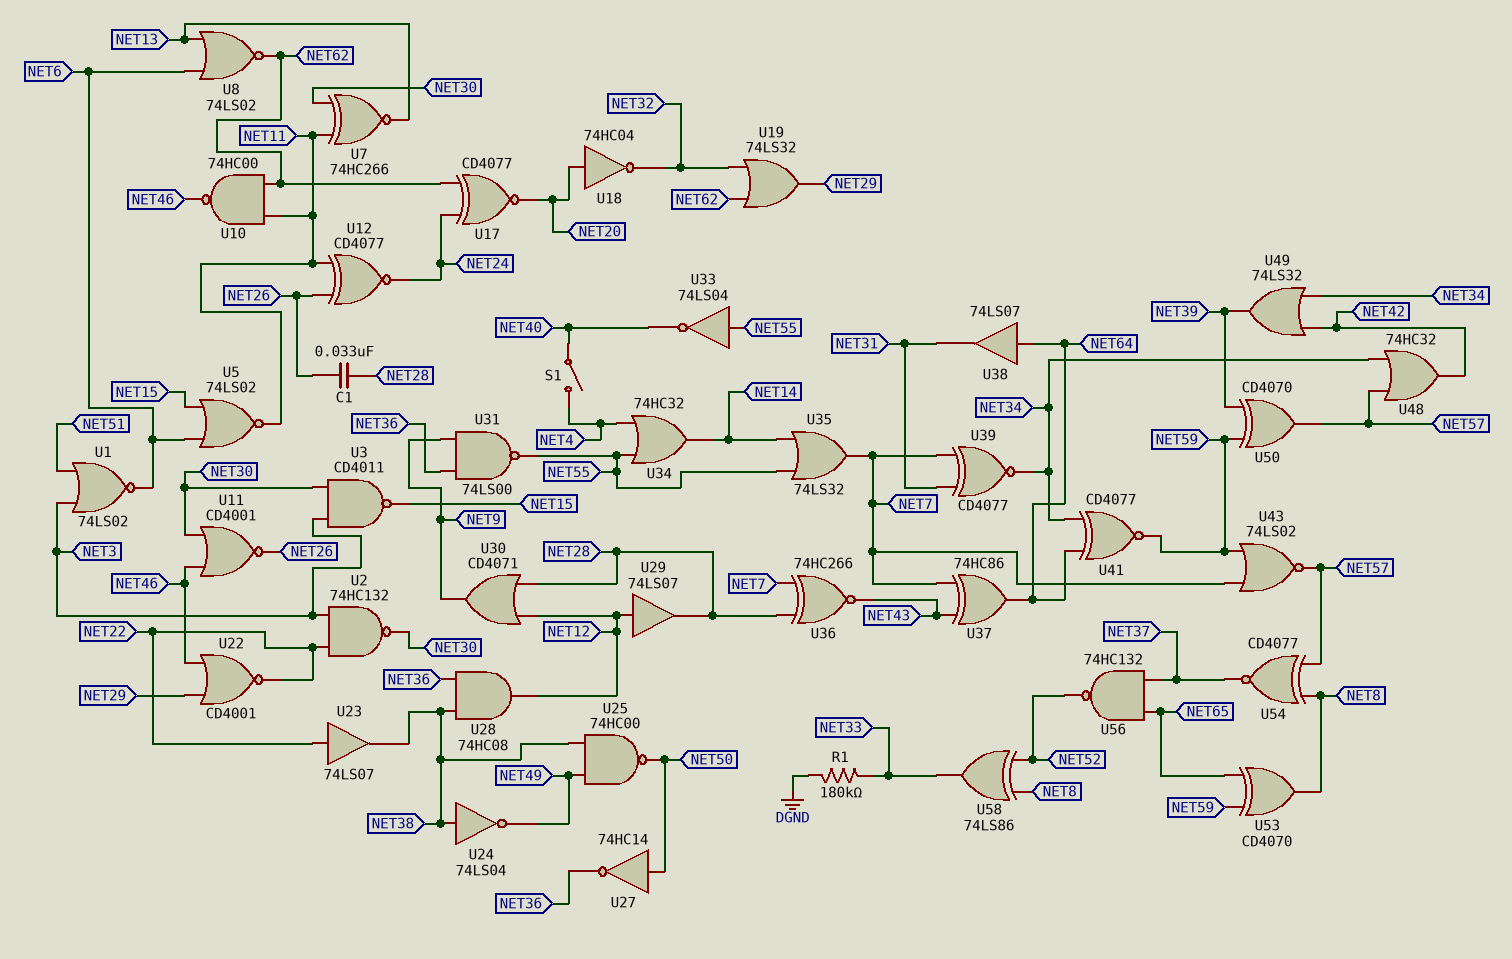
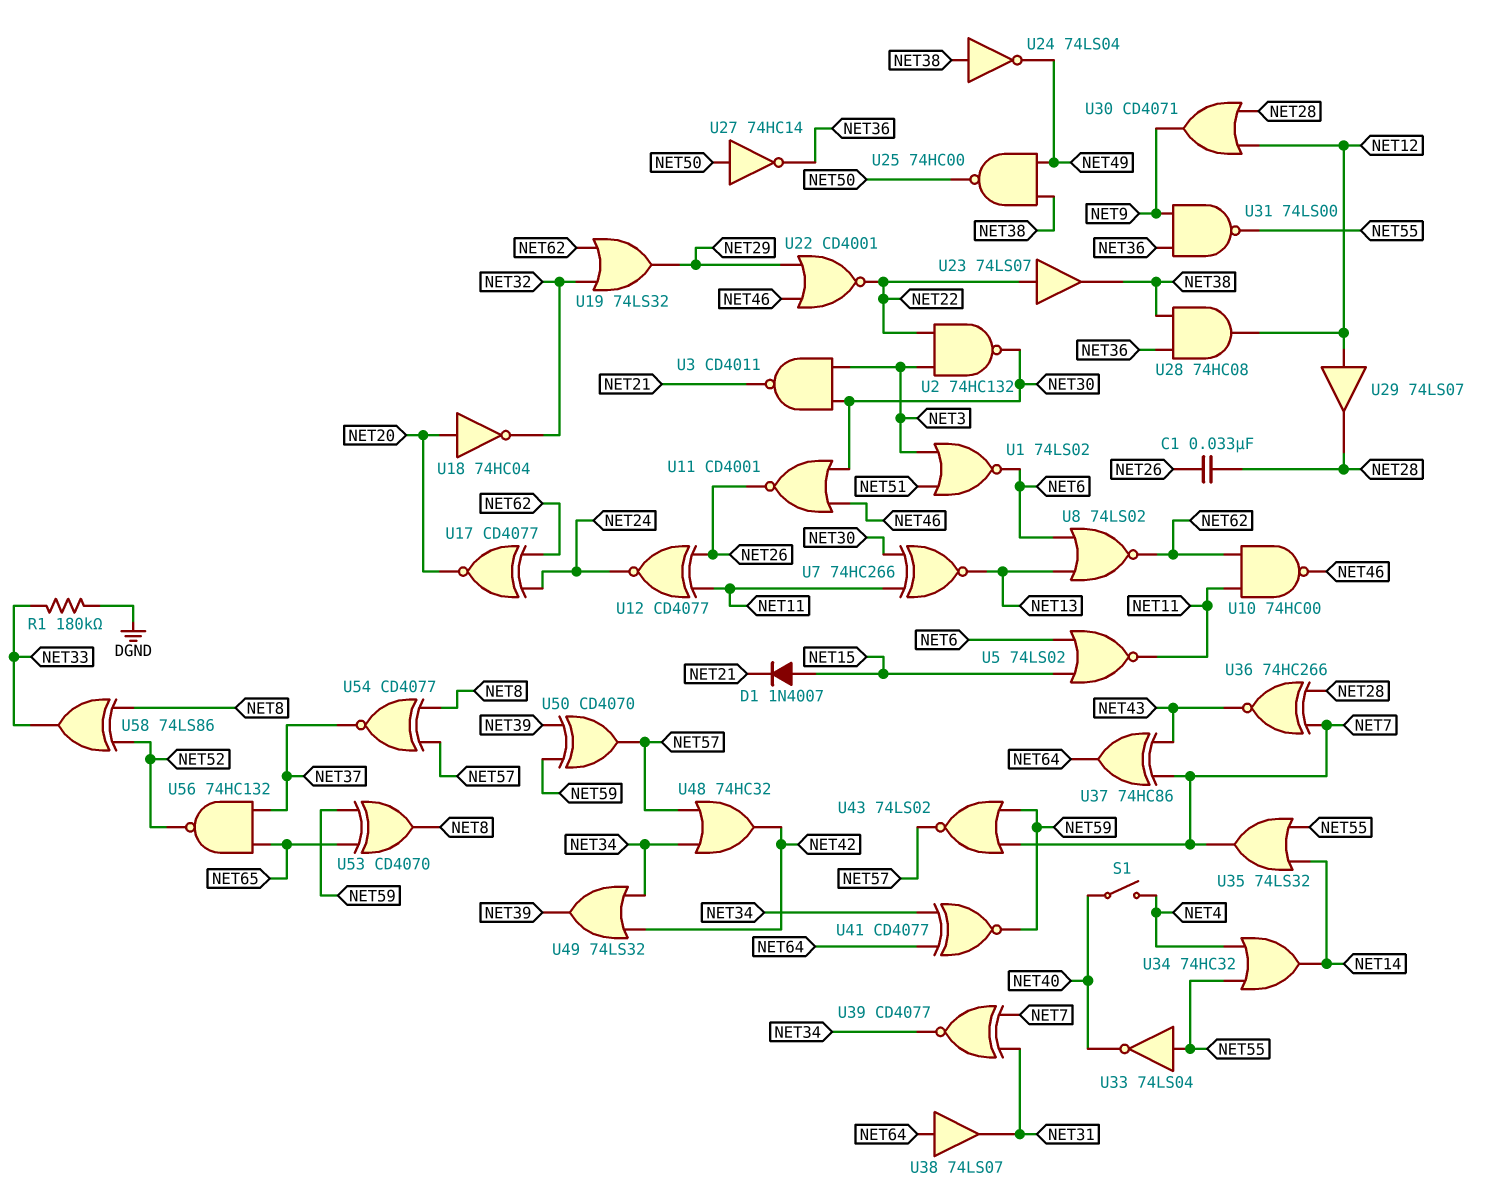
D1: none -> diode 1N4007 (A NET15, K NET21)
U3: NAND CD4011 (in NET3, in NET30, out NET15) -> NAND CD4011 (in NET3, in NET30, out NET21)

